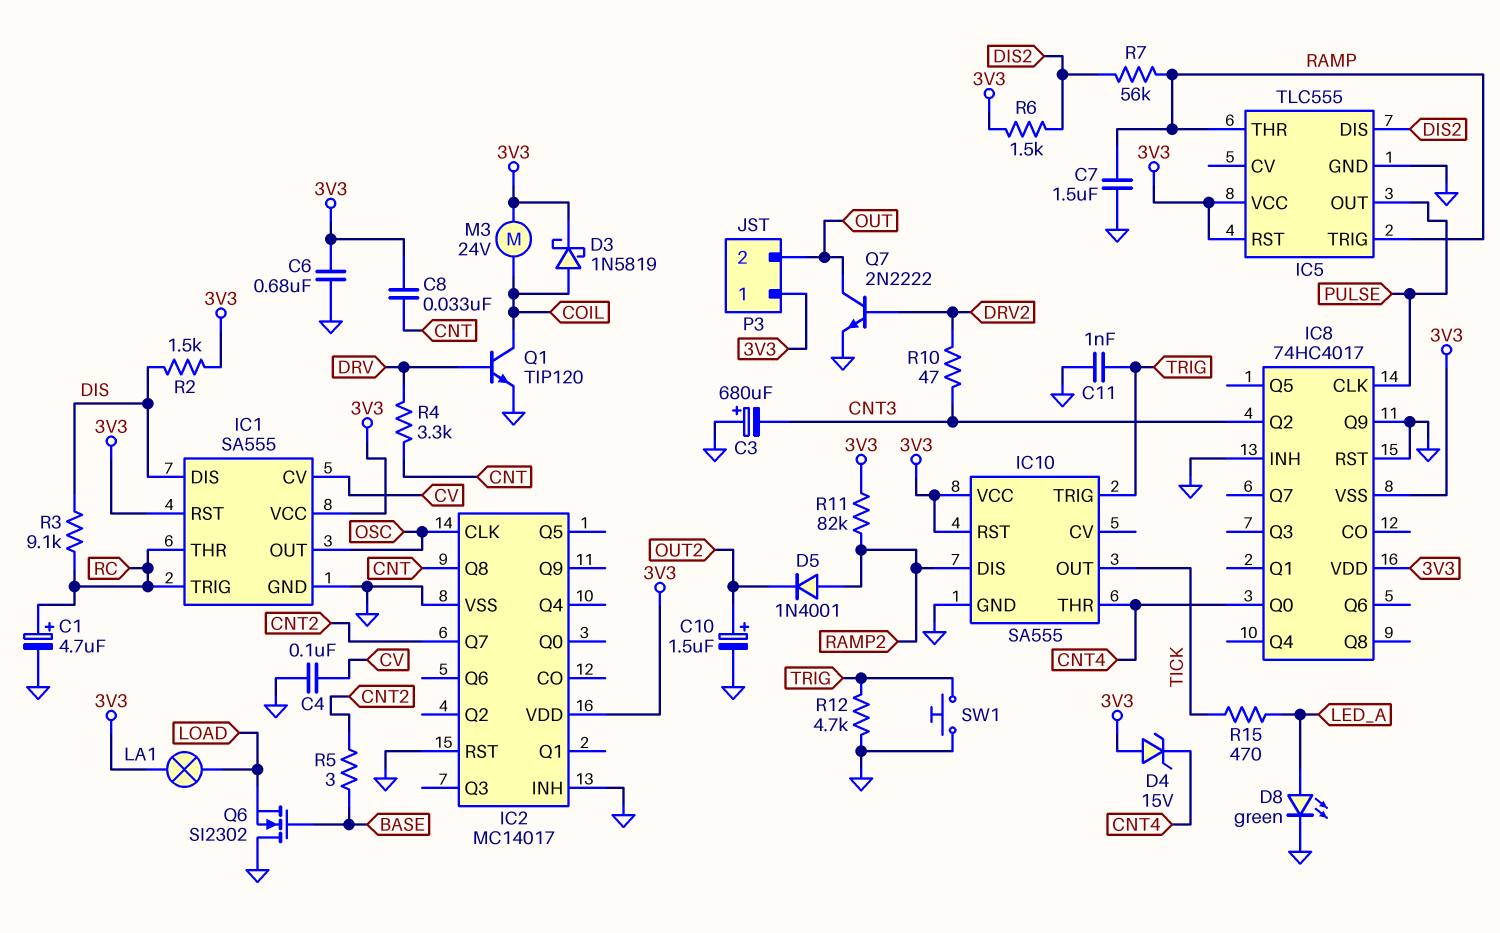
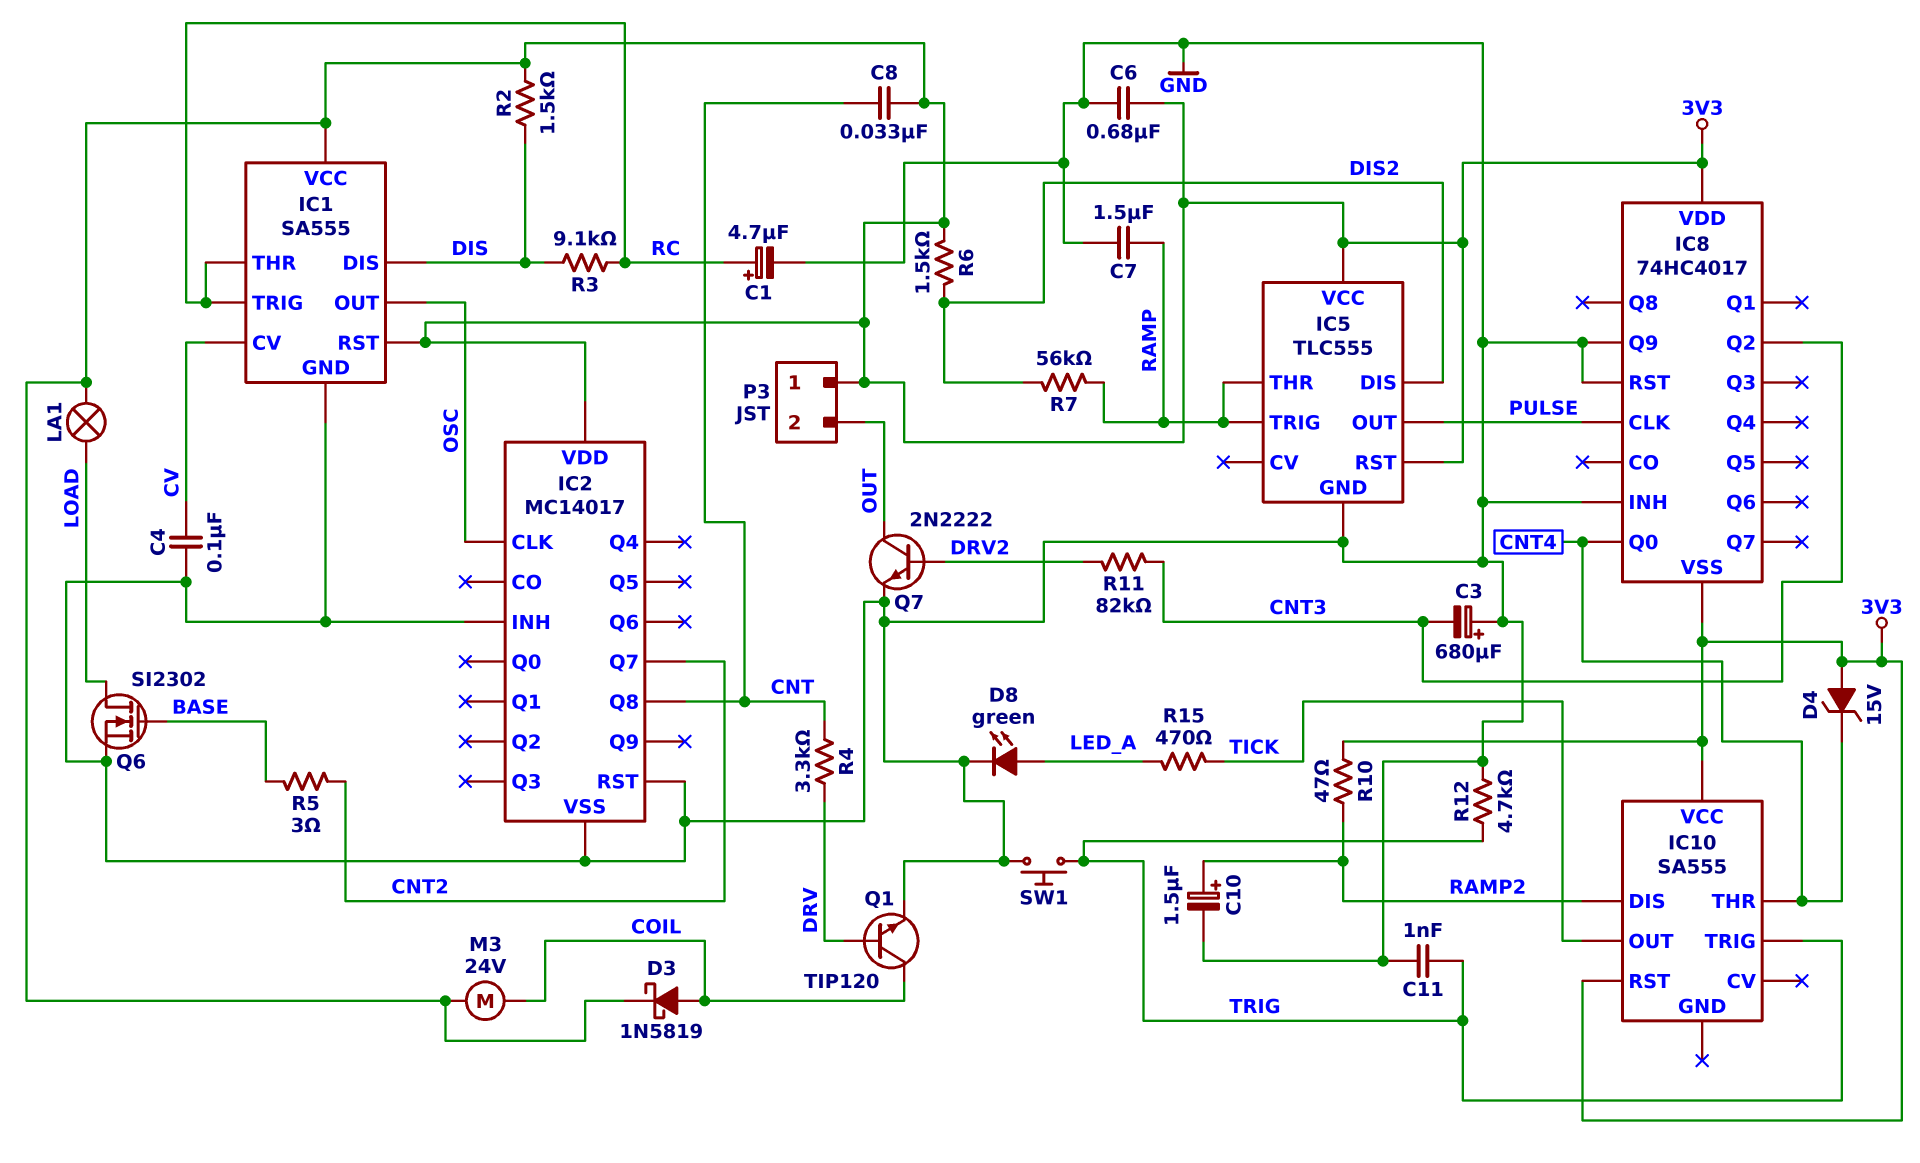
C10: 1.5uF (plus OUT2, minus GND) -> 1.5uF (plus RAMP2, minus GND)
D5: diode 1N4001 (A RAMP2, K OUT2) -> none
IC10 pin GND: GND -> none
Q6: NMOS SI2302 (G BASE, D GND, S LOAD) -> NMOS SI2302 (G BASE, D LOAD, S GND)
R10: 47 (CNT3, DRV2) -> 47 (3V3, RAMP2)
R11: 82k (3V3, RAMP2) -> 82k (CNT3, DRV2)

